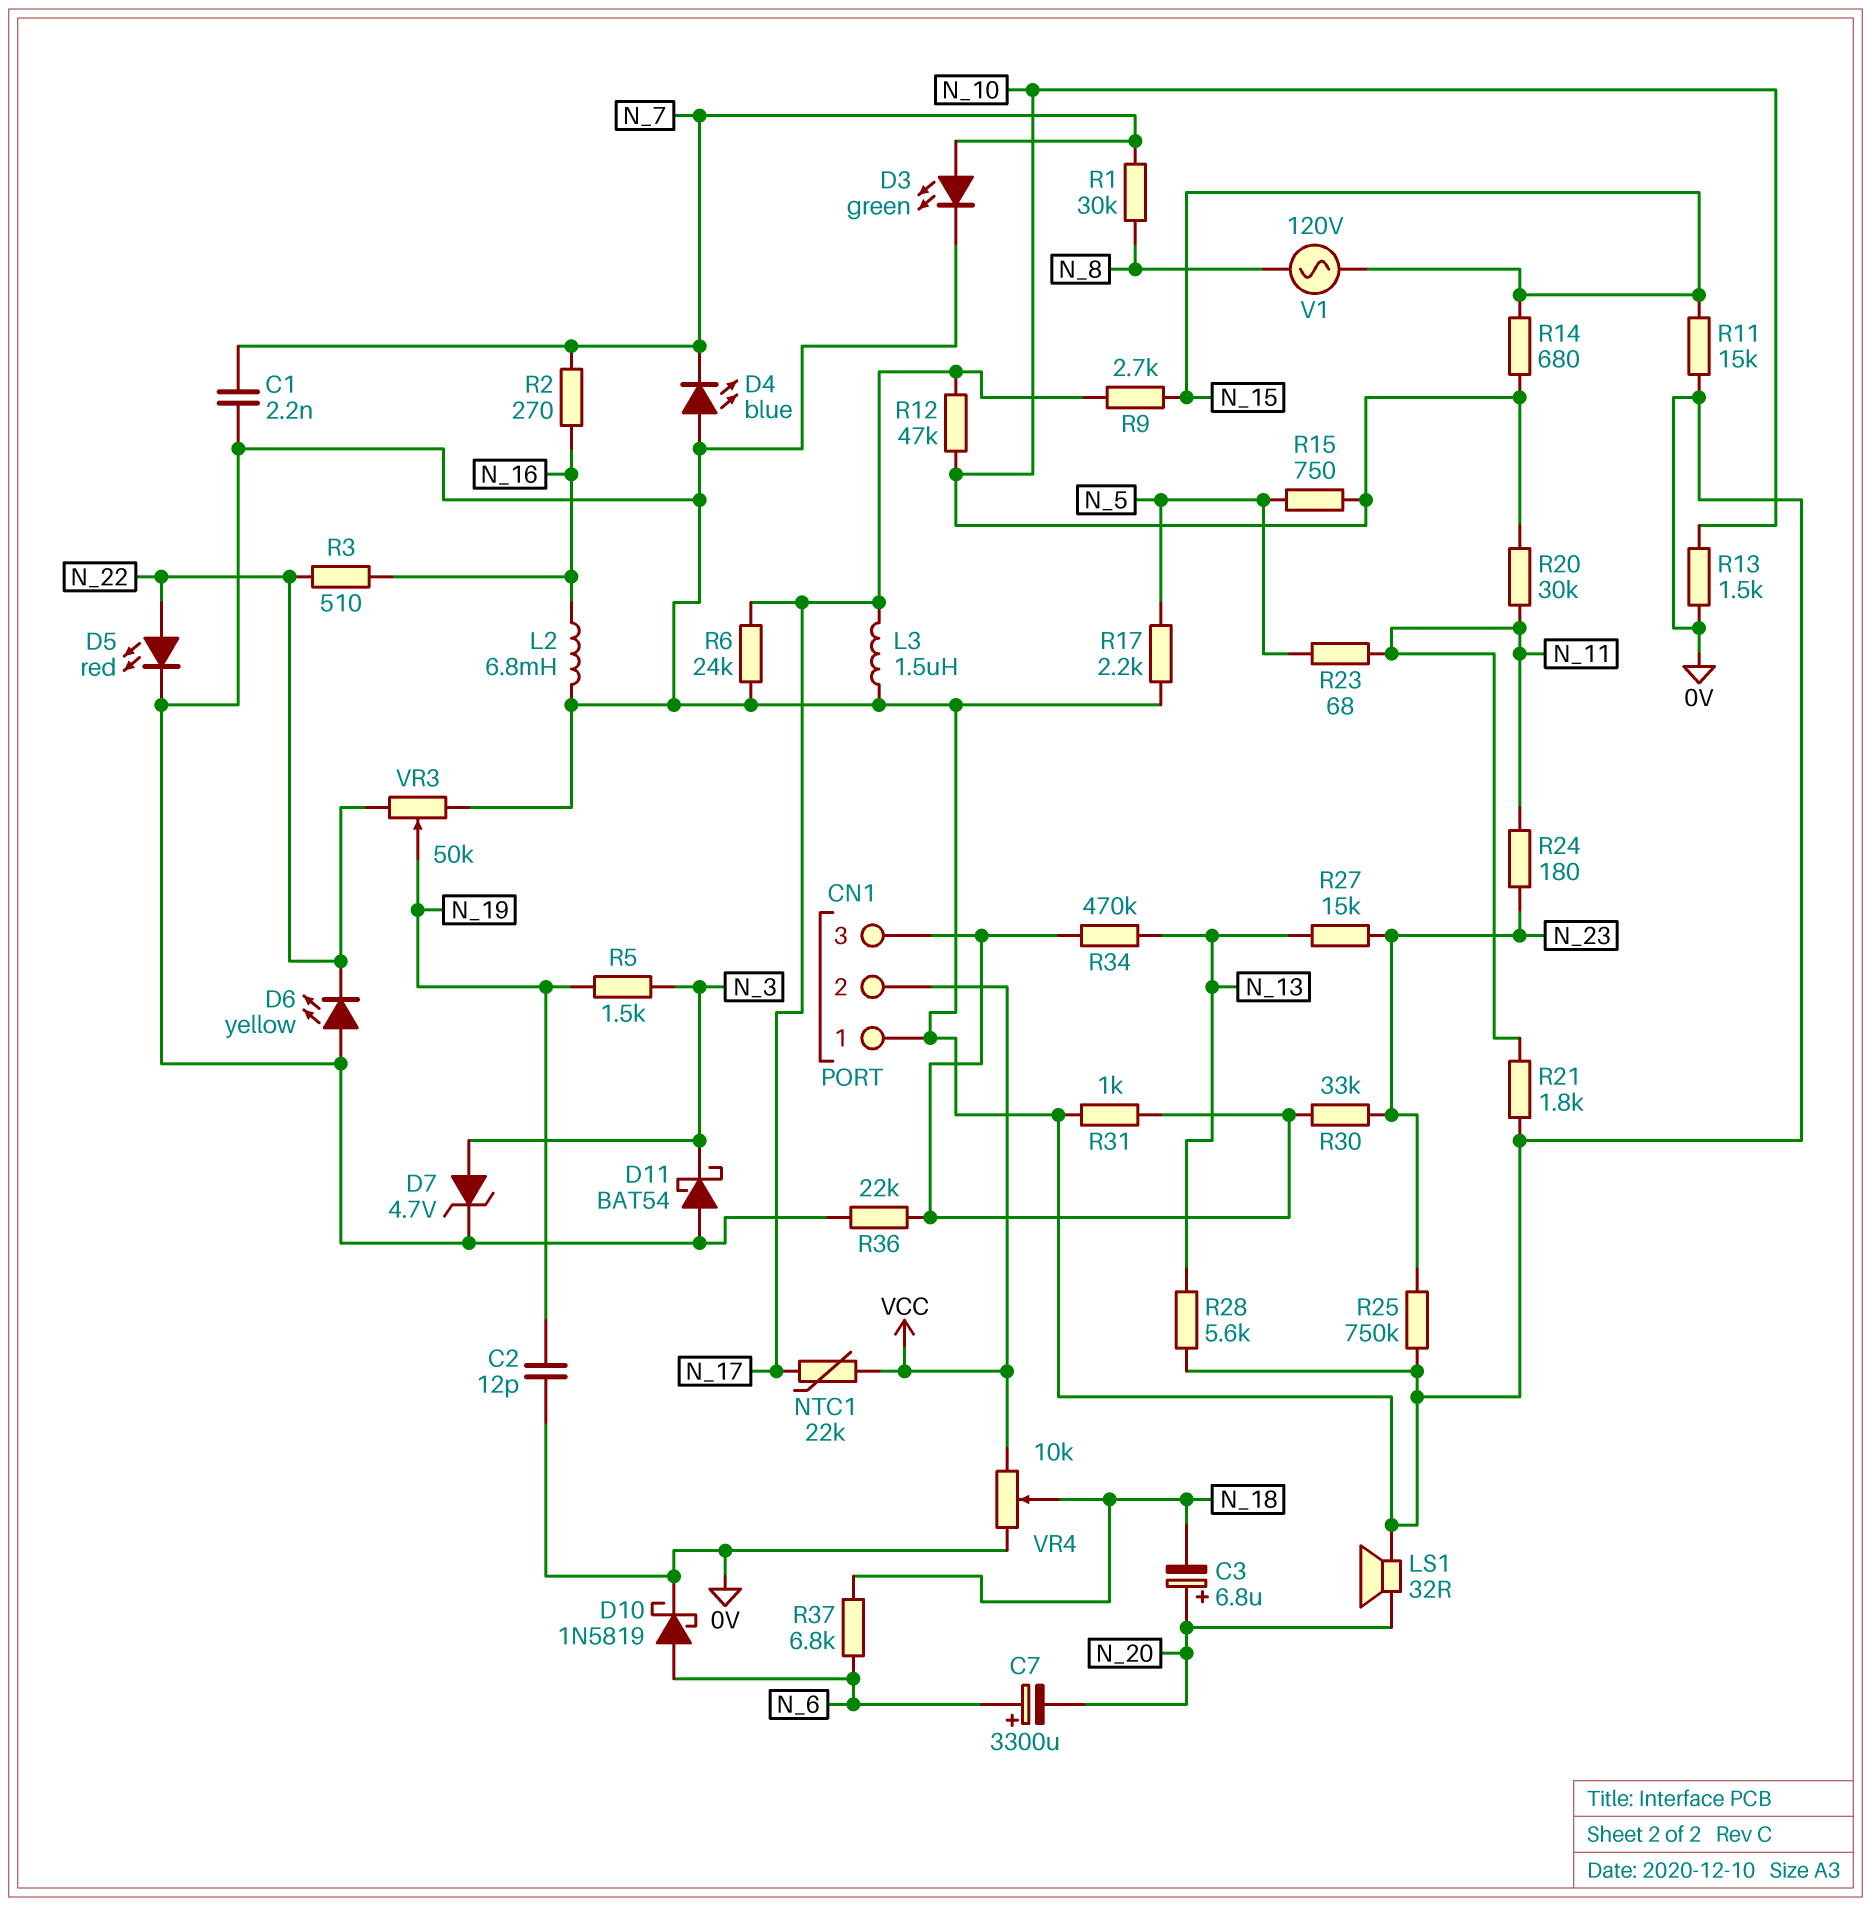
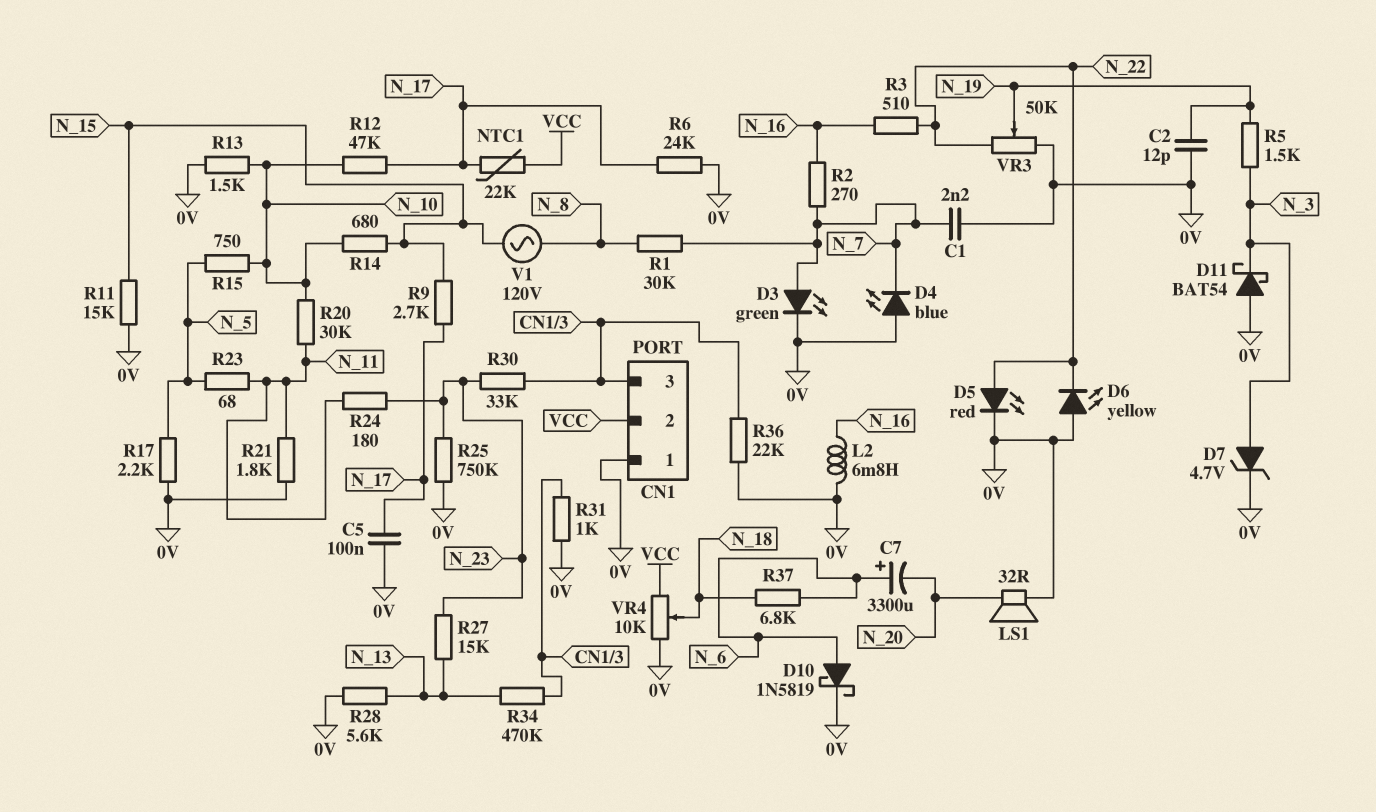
C3: 6.8uF (plus N_20, minus N_18) -> none
C5: none -> 100nF (0V, N_17)
L3: 1.5uH (0V, N_17) -> none

